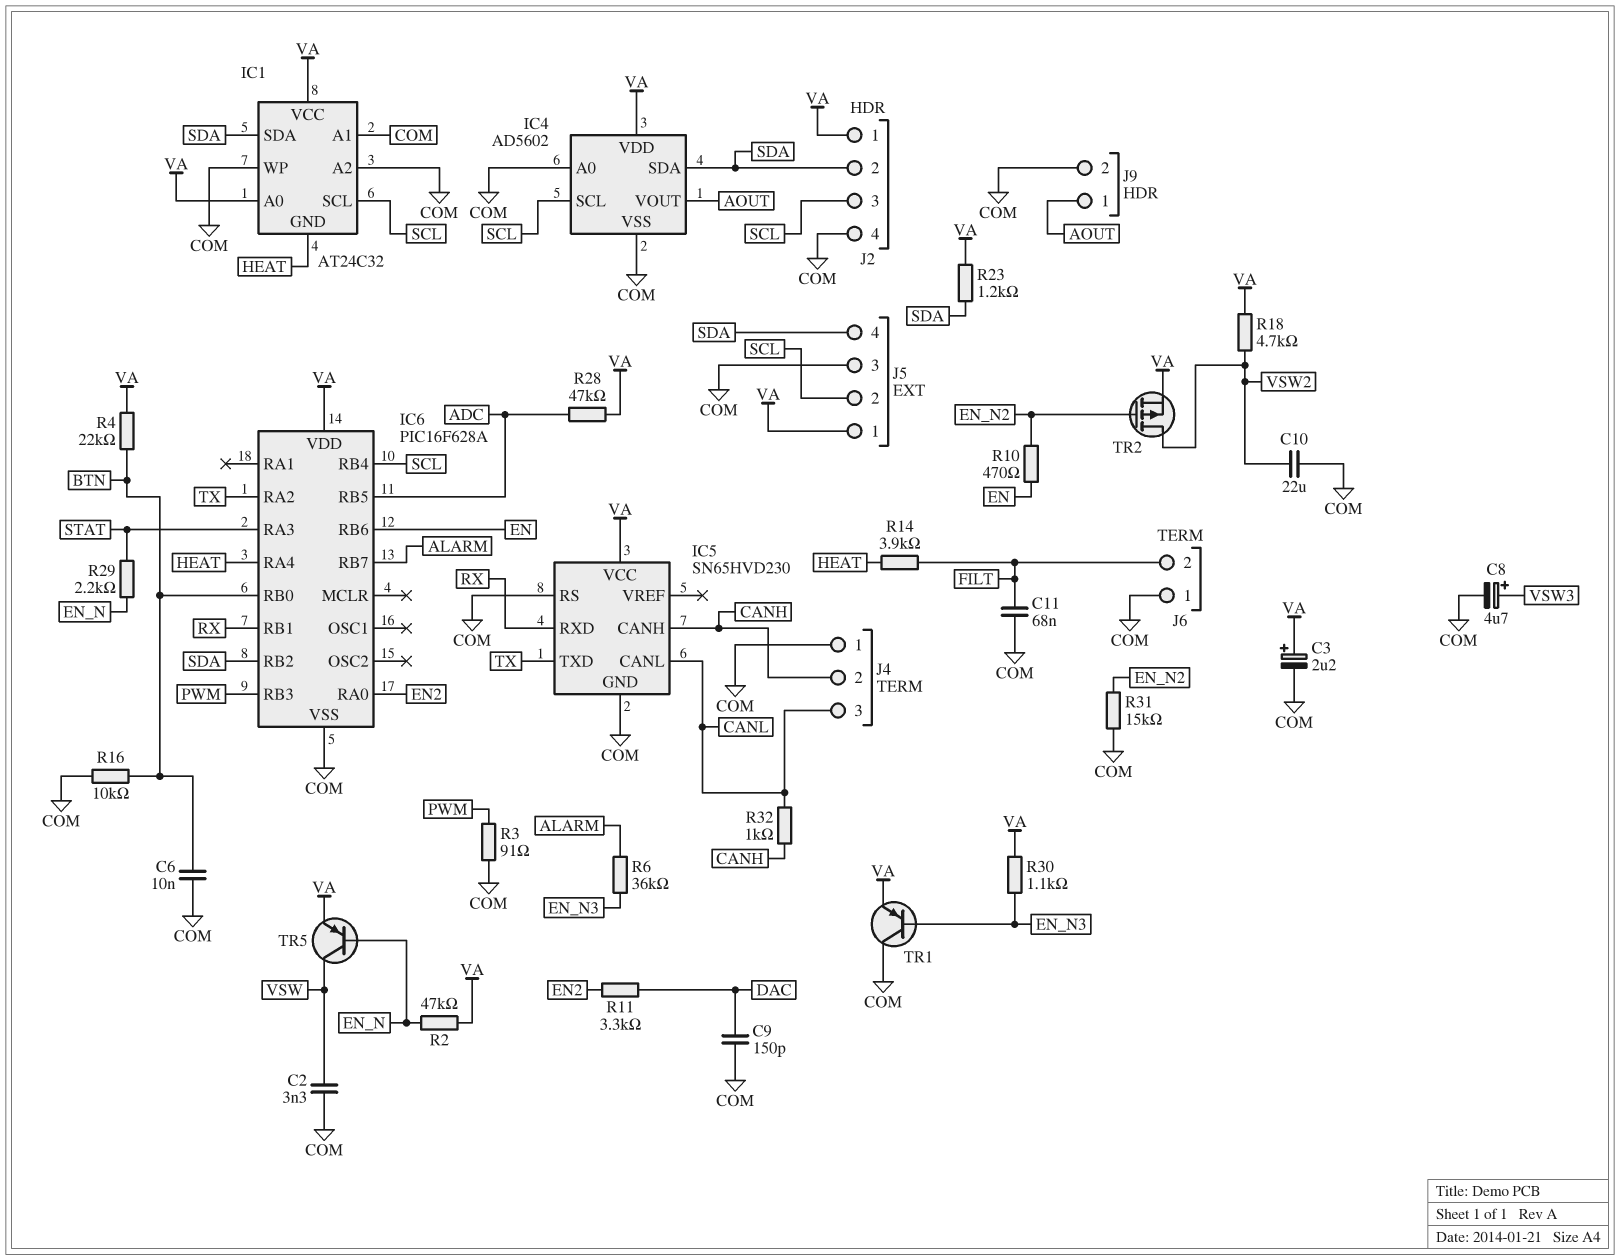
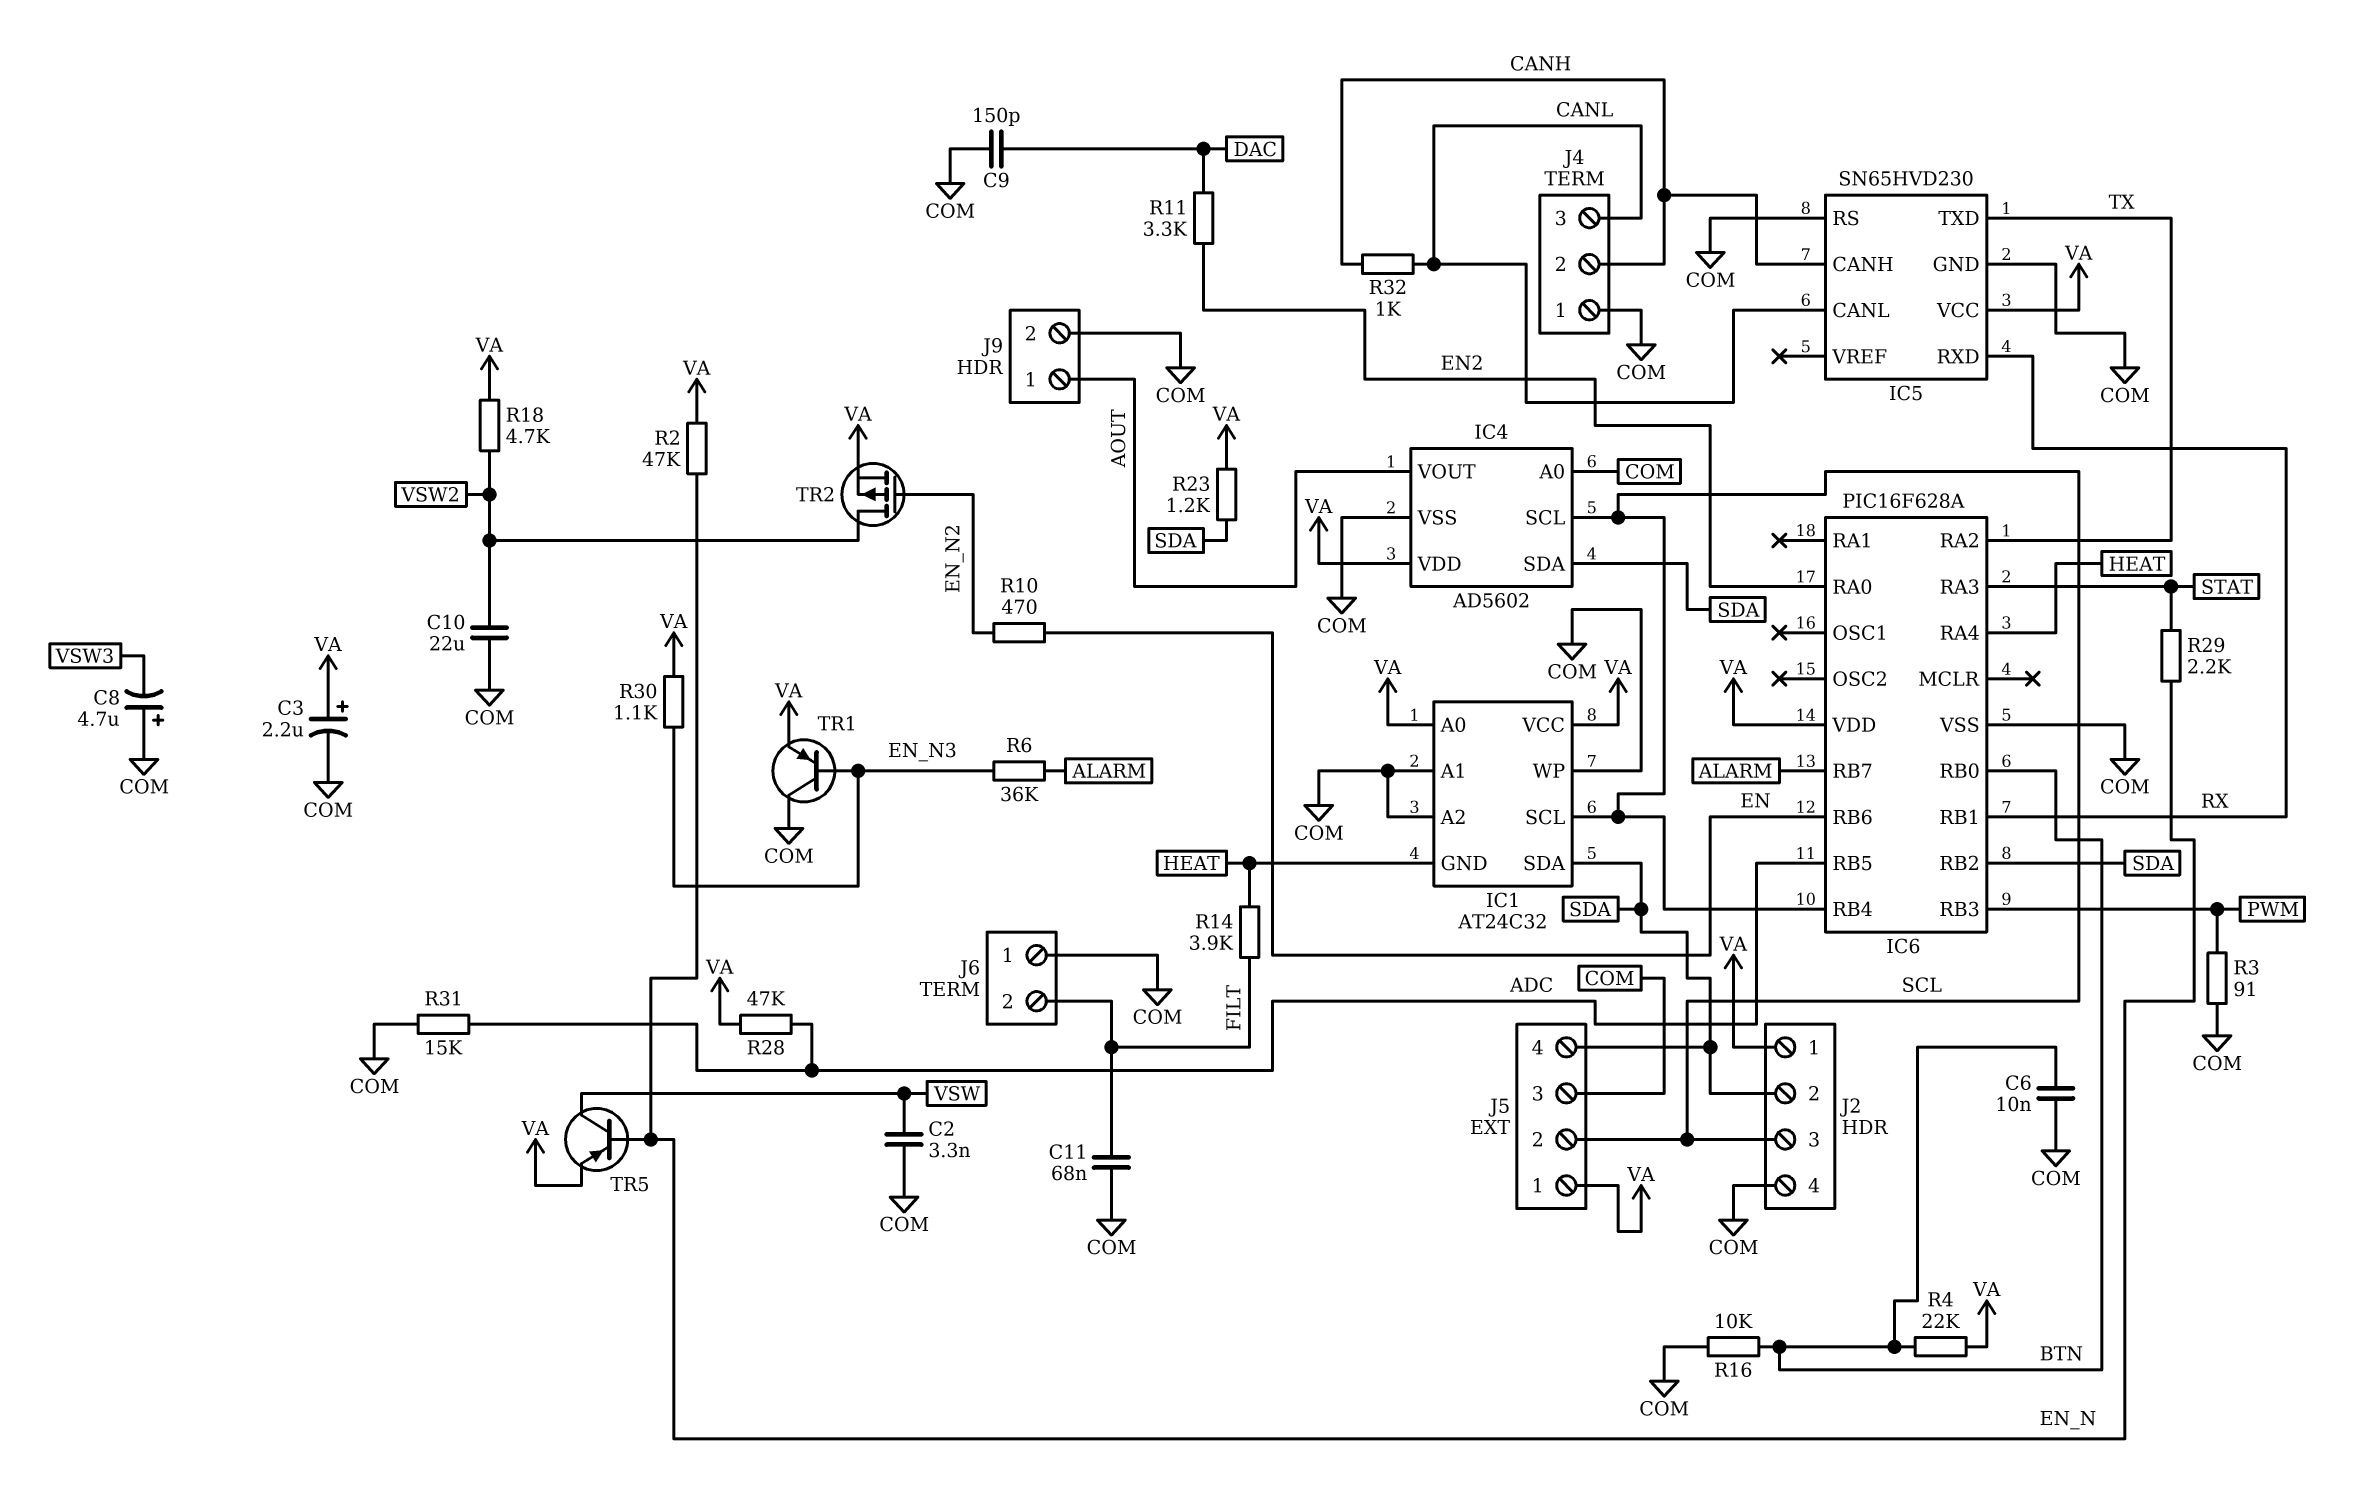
C8: 4.7uF (plus VSW3, minus COM) -> 4.7uF (plus COM, minus VSW3)
R31: 15k (COM, EN_N2) -> 15k (ADC, COM)

